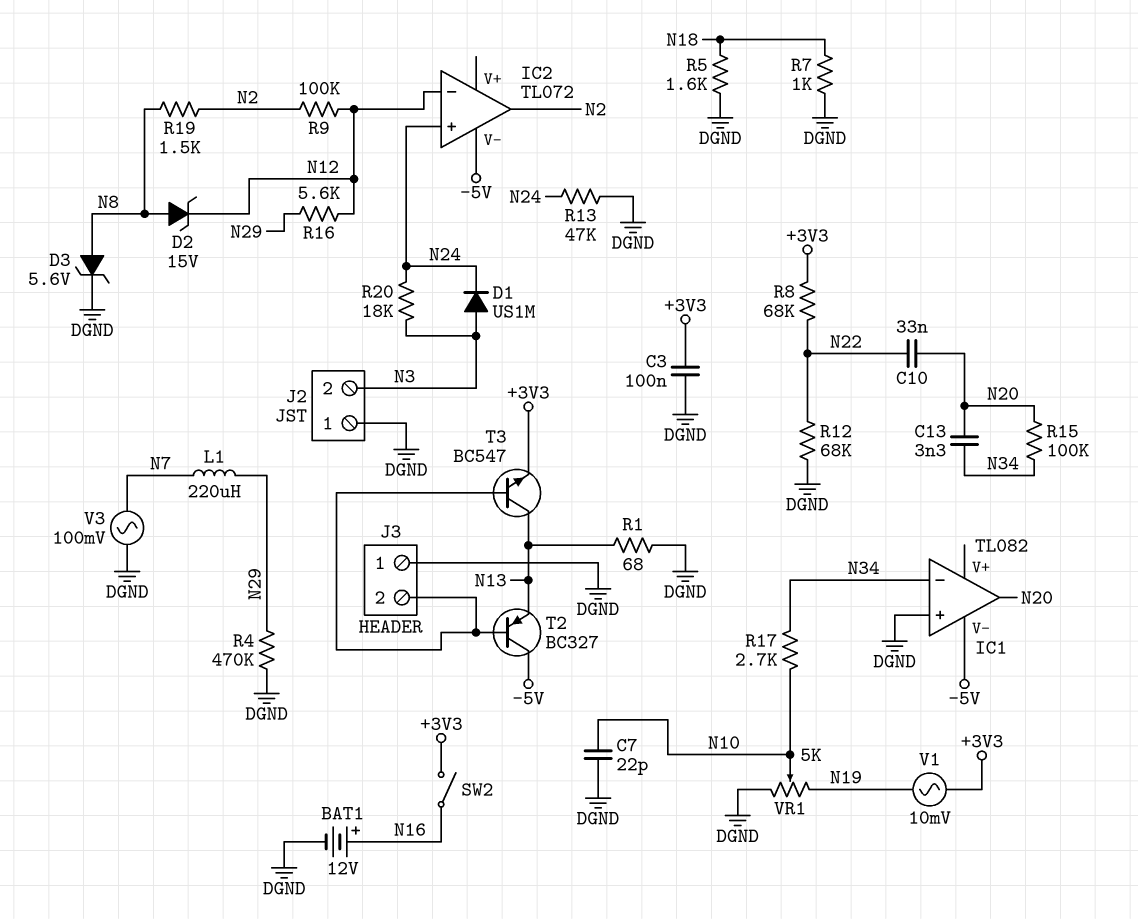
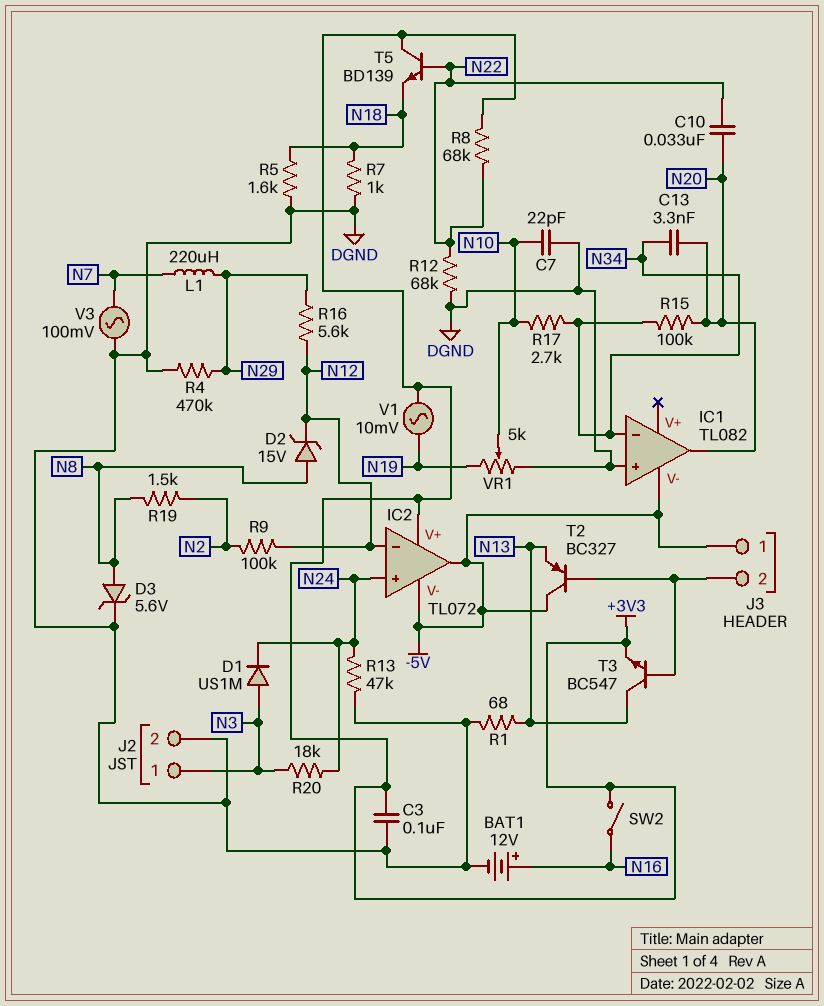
IC2 pin V+: none -> +3V3
IC2 pin out: N2 -> -5V
J2 pin 1: DGND -> N3
J2 pin 2: N3 -> DGND
J3 pin 1: DGND -> -5V
T5: none -> NPN BD139 (B N22, C +3V3, E N18)

